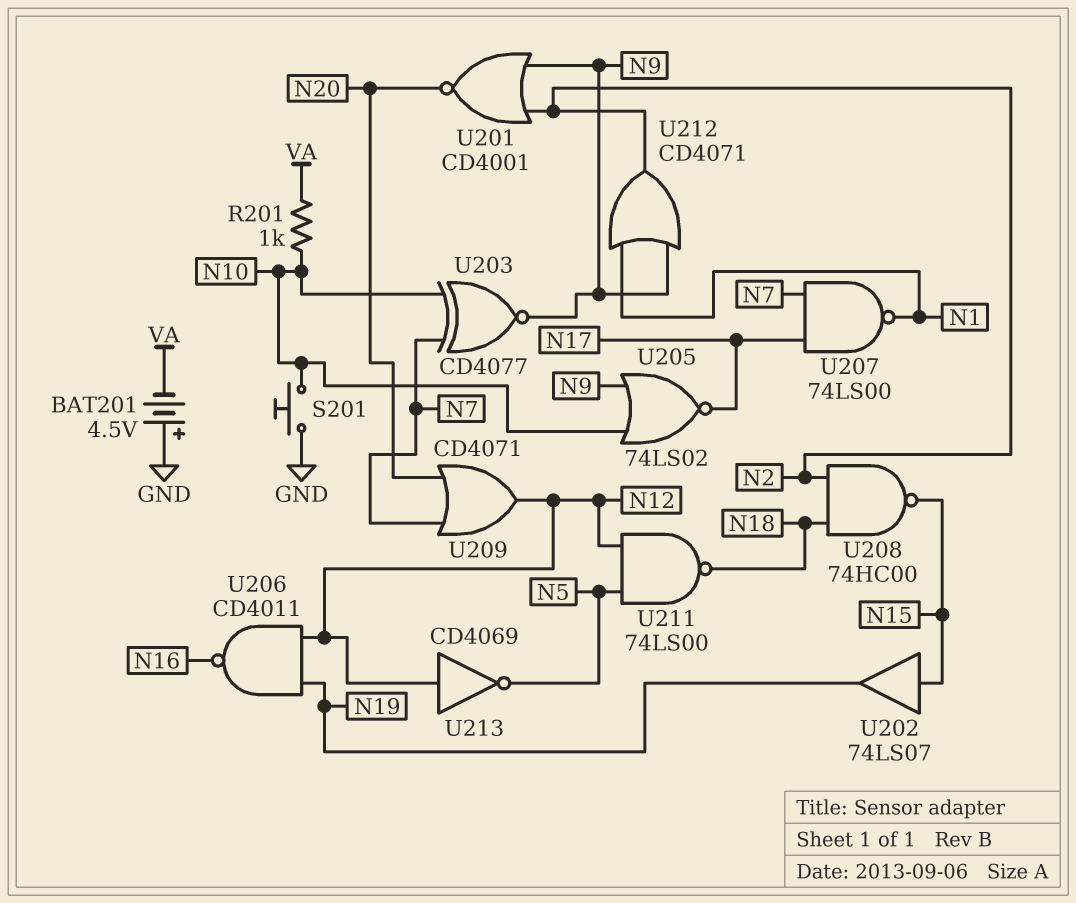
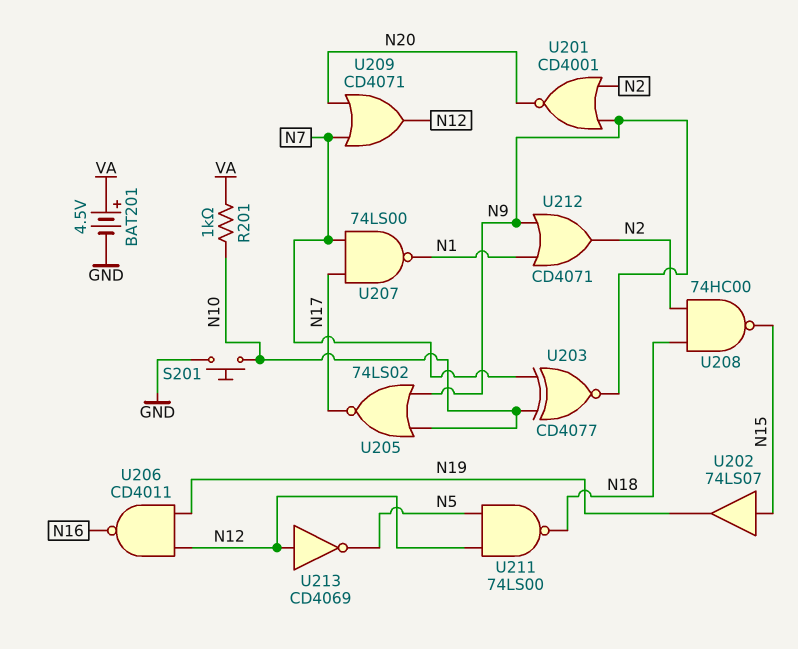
BAT201: 4.5V (plus GND, minus VA) -> 4.5V (plus VA, minus GND)

